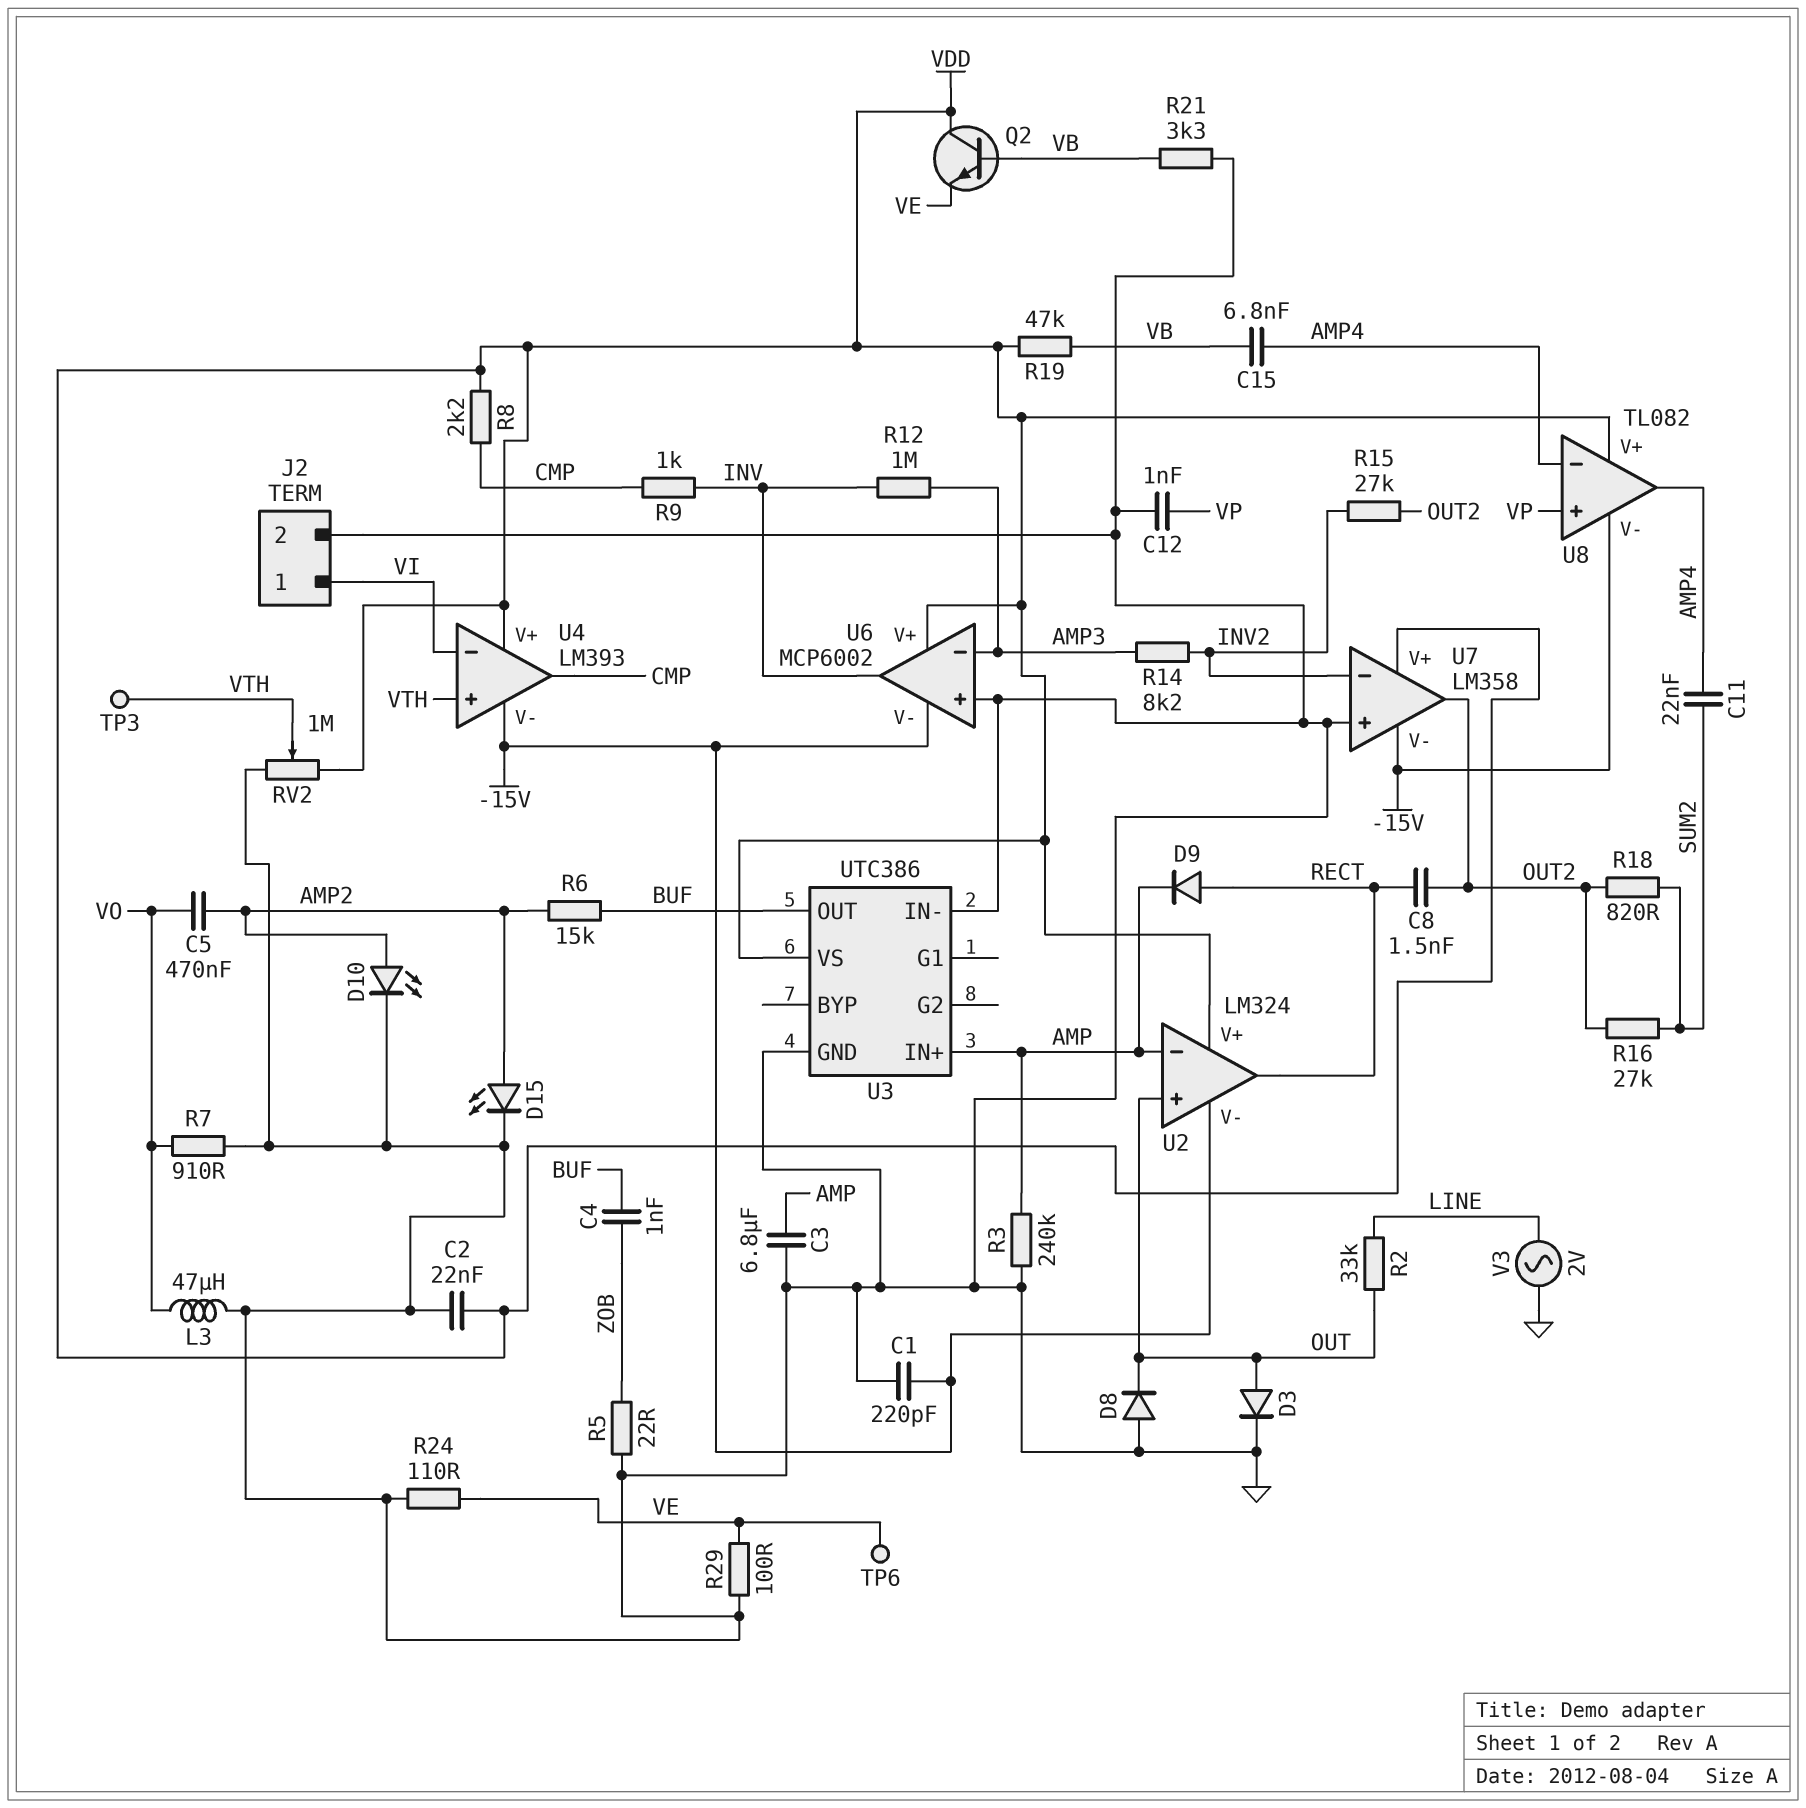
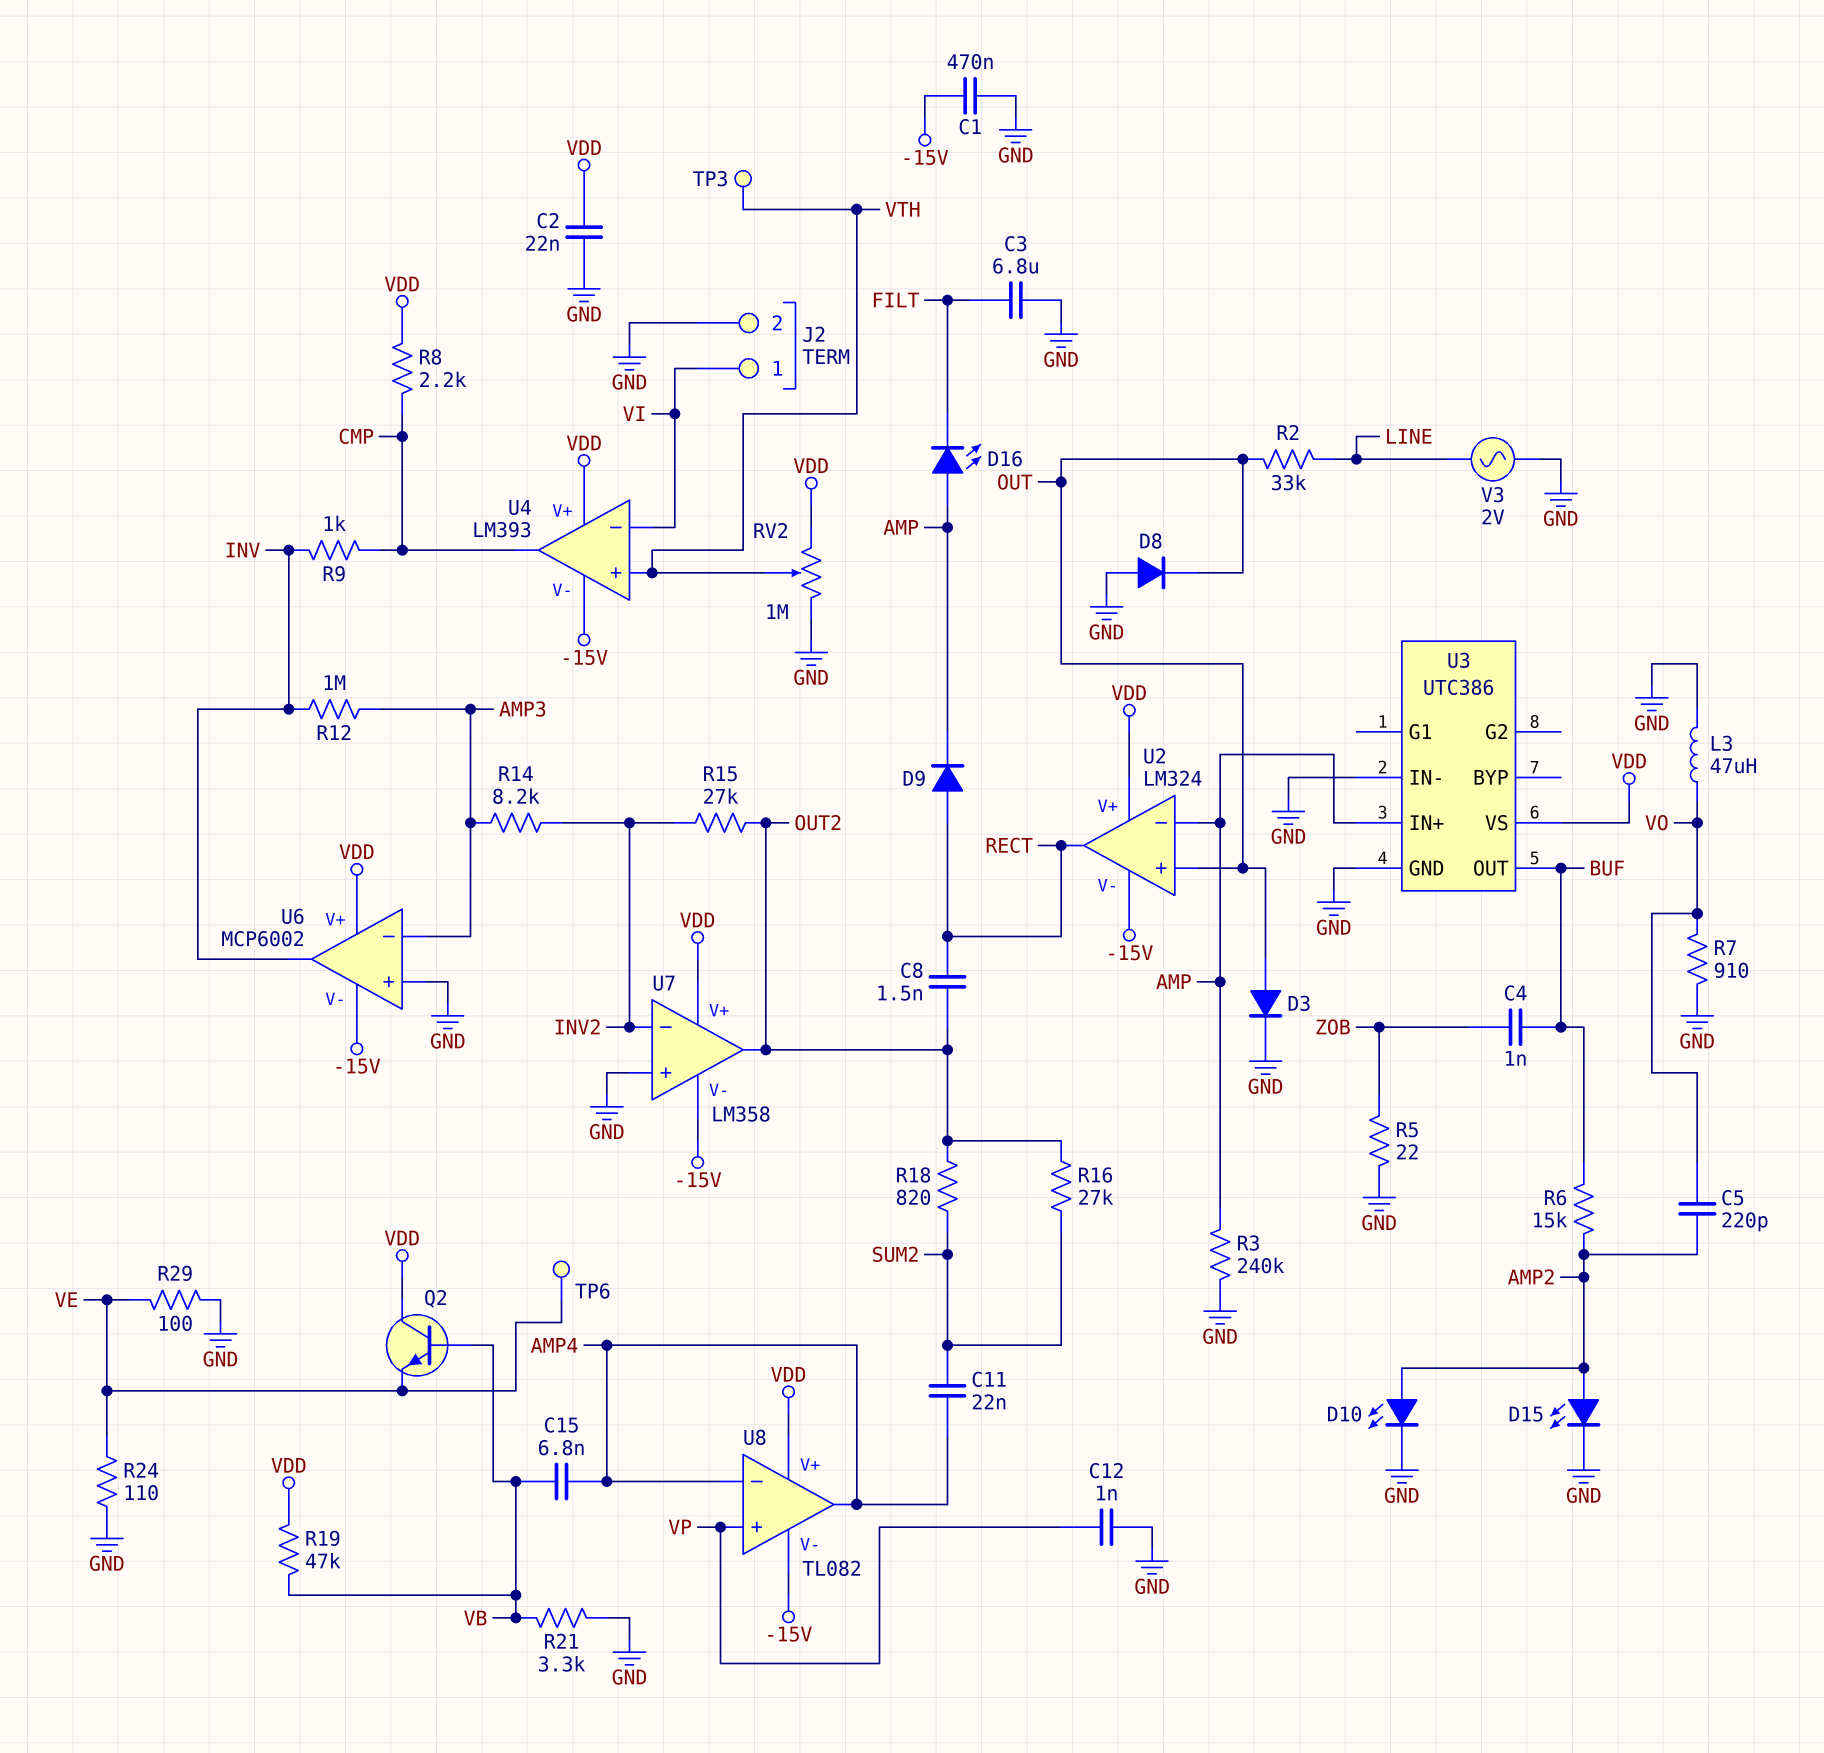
C1: 220pF (-15V, GND) -> 470nF (-15V, GND)
C3: 6.8uF (AMP, GND) -> 6.8uF (FILT, GND)
C5: 470nF (AMP2, VO) -> 220pF (AMP2, VO)
D16: none -> LED (A AMP, K FILT)

